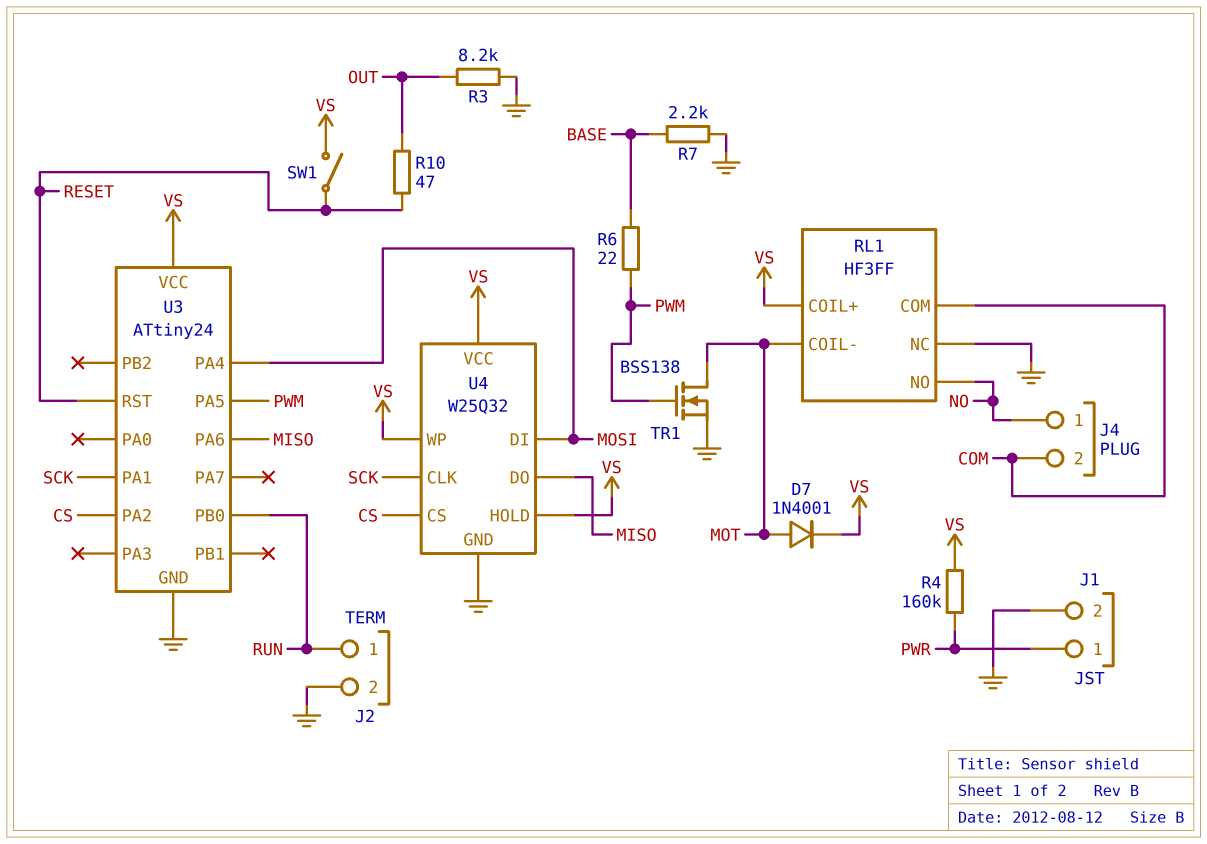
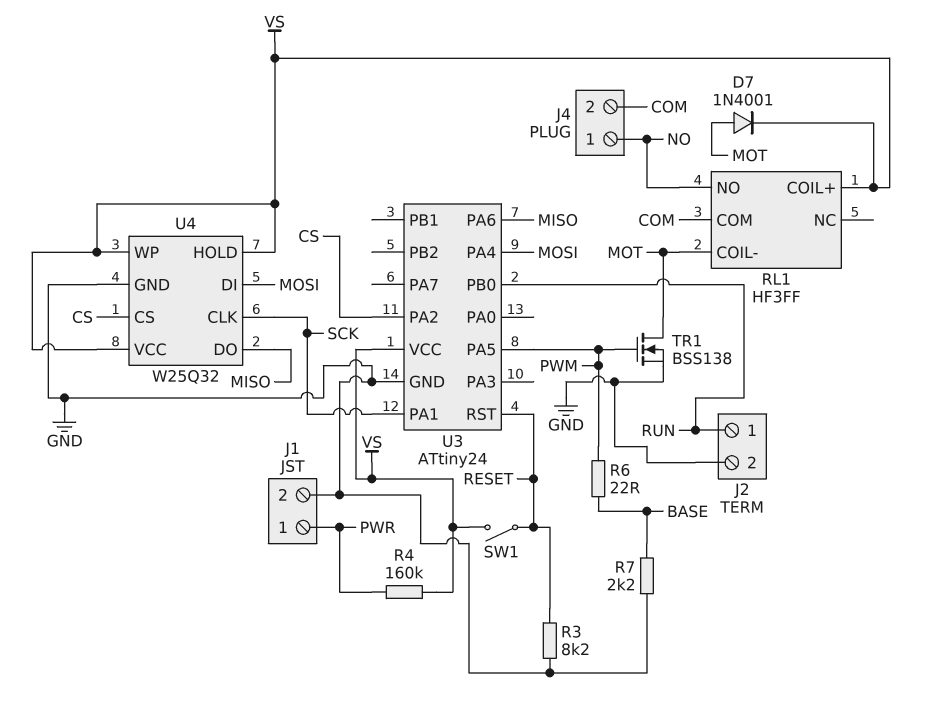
R3: 8.2k (GND, OUT) -> 8.2k (GND, RESET)
R10: 47 (OUT, RESET) -> none
RL1 pin NC: GND -> none

